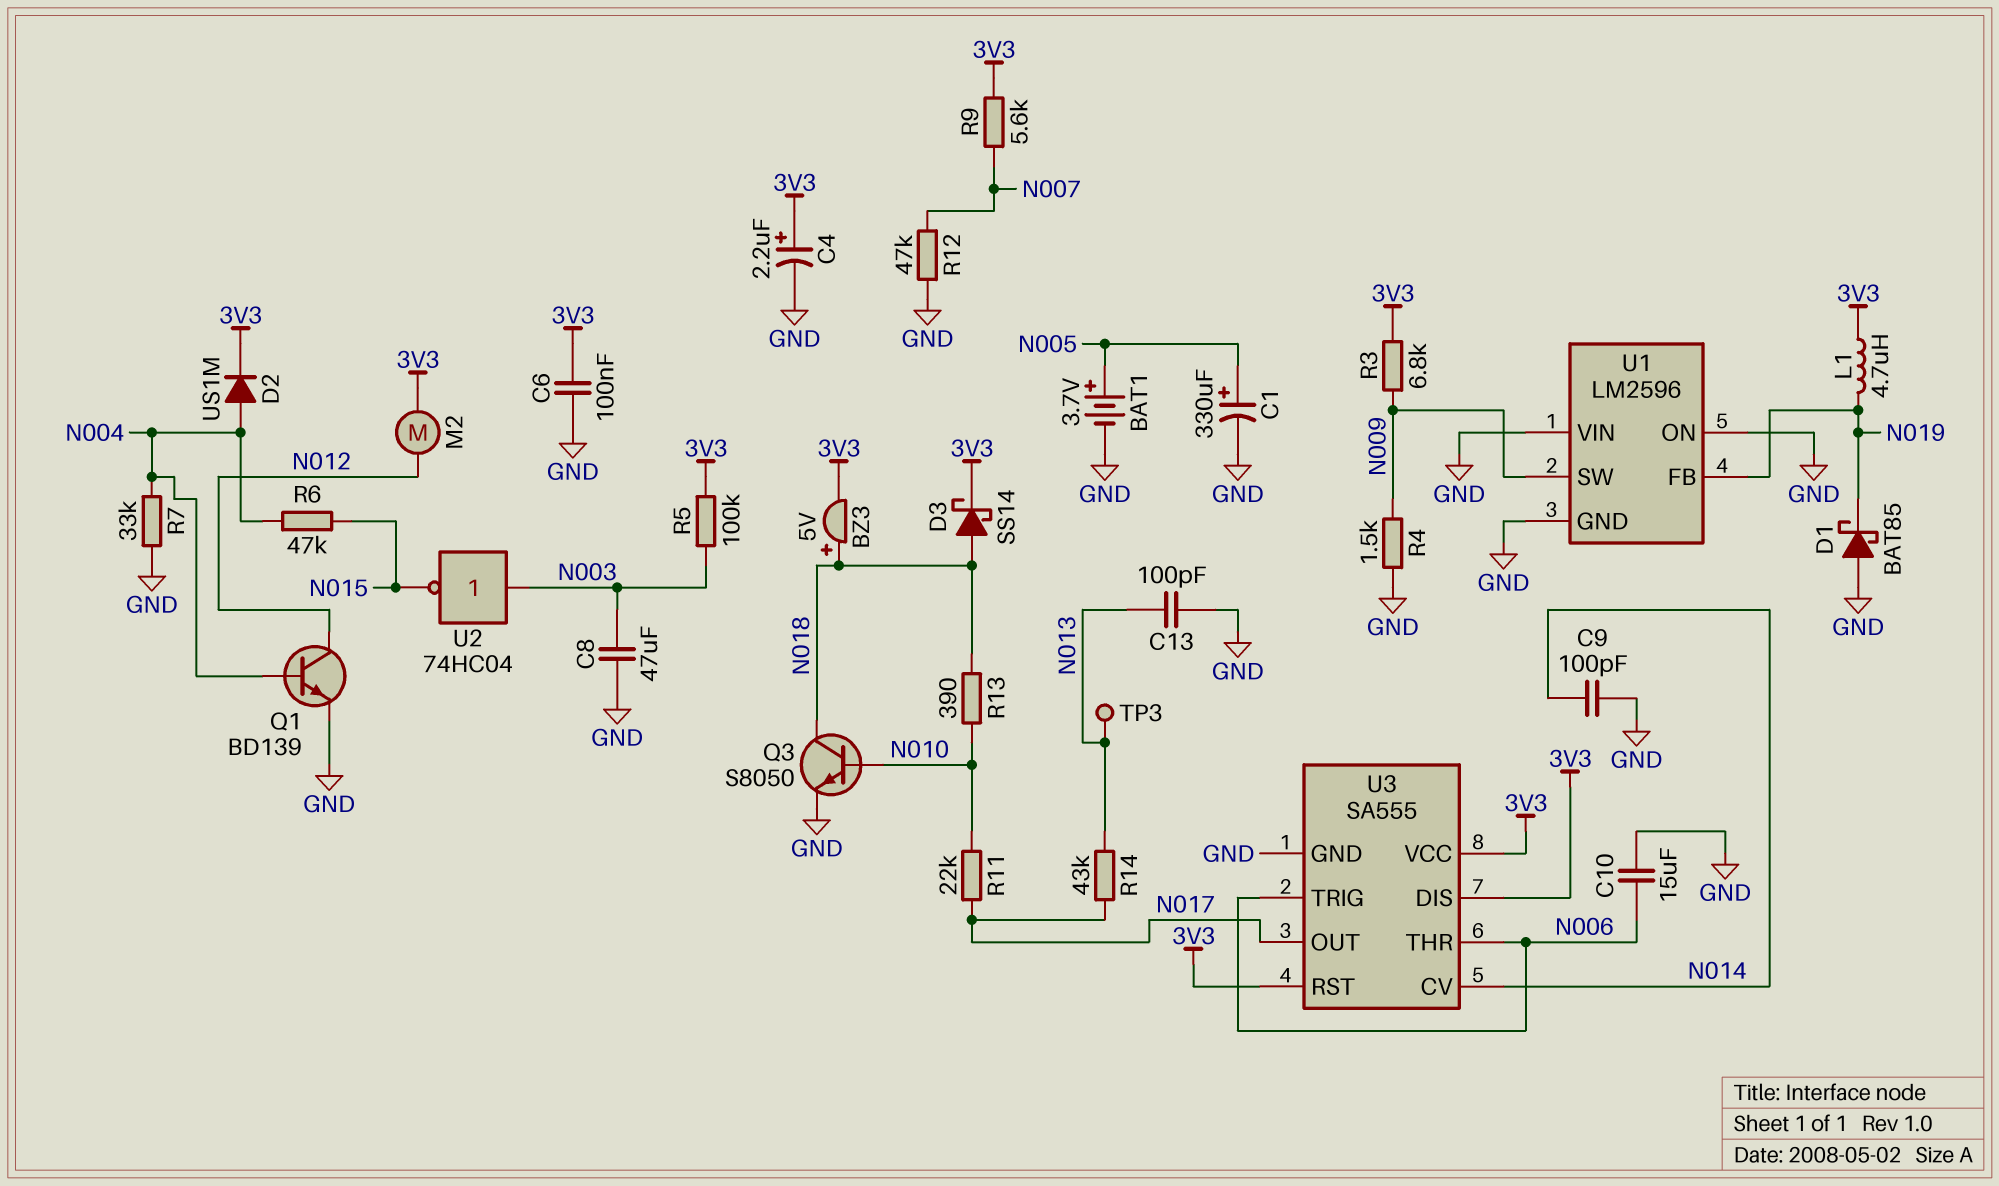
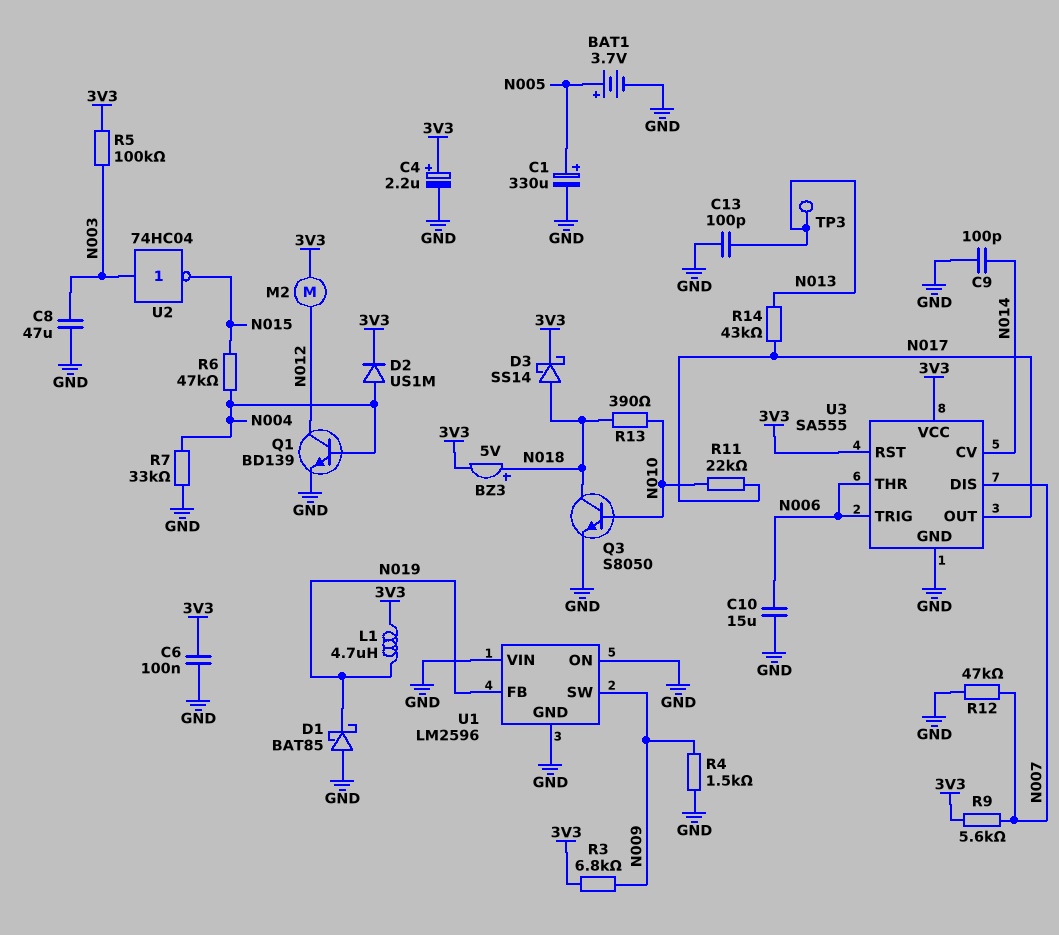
U3 pin DIS: 3V3 -> N007

